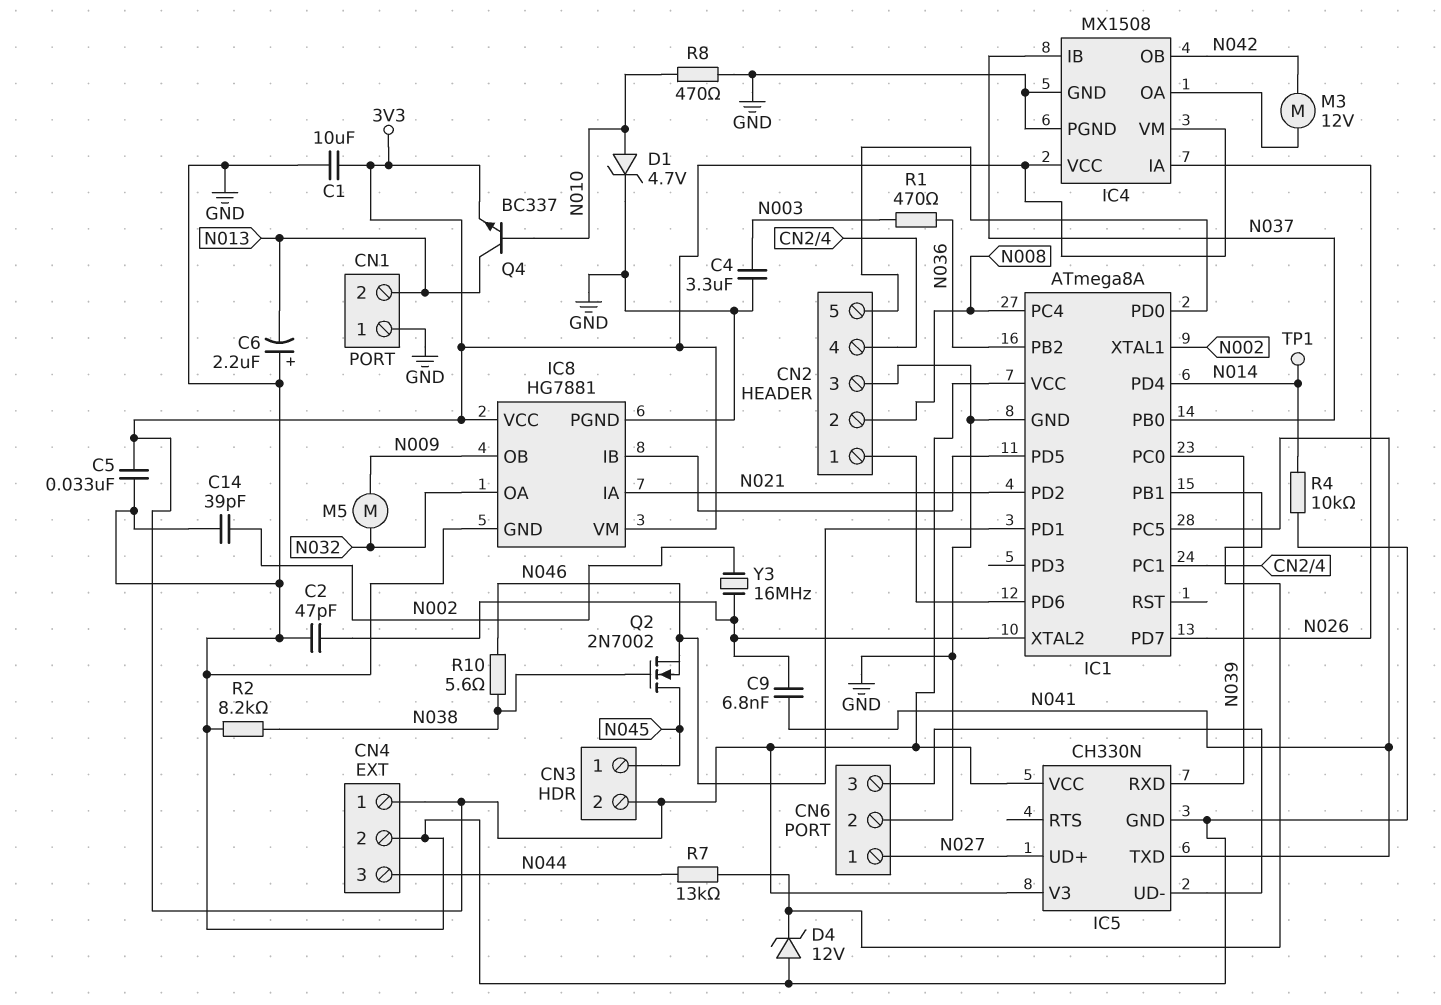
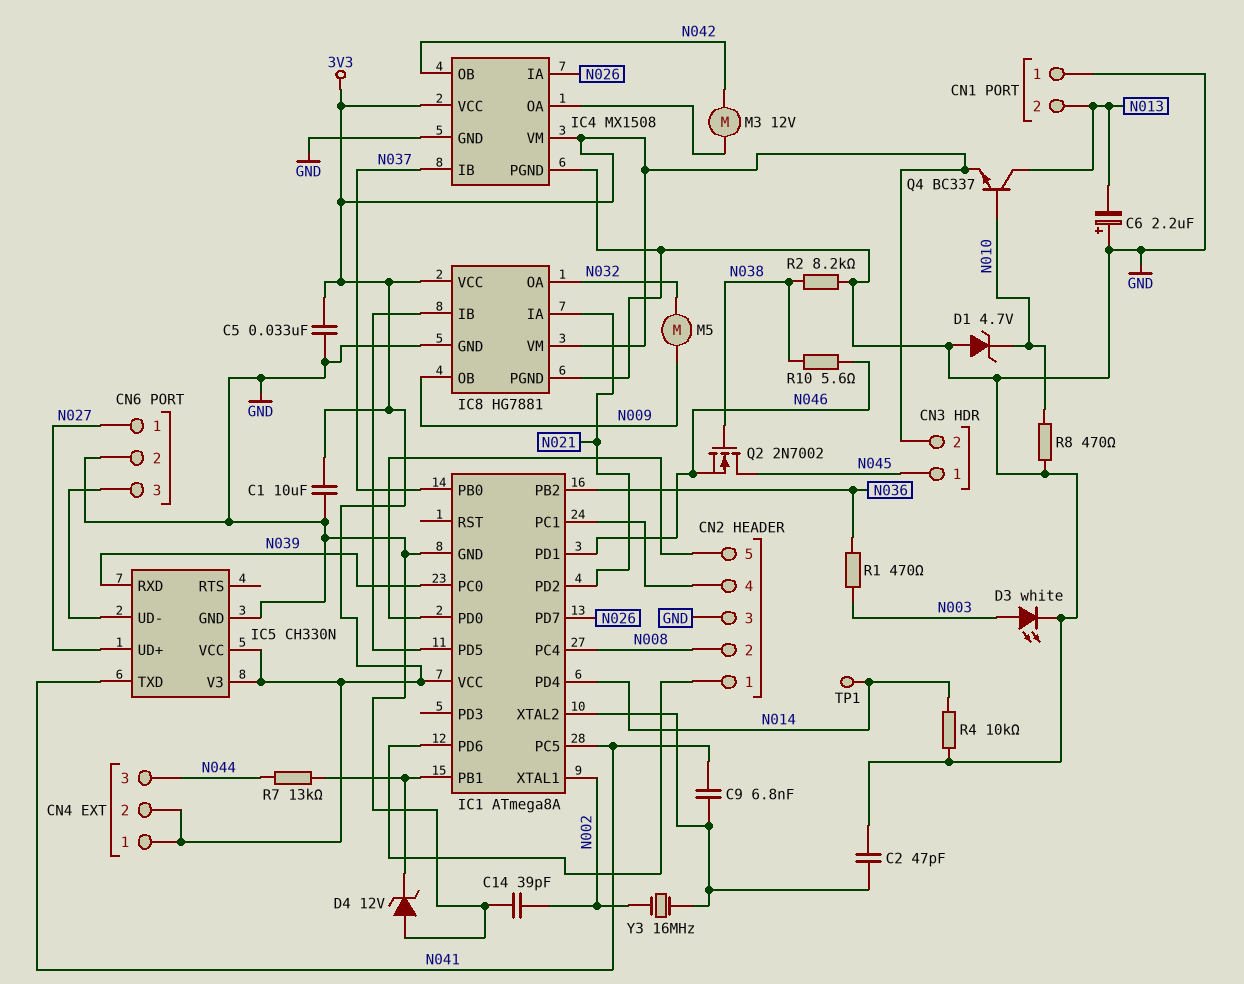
C4: 3.3uF (GND, N003) -> none
CN4 pin 2: GND -> 3V3
D1: zener 4.7V (A N010, K GND) -> zener 4.7V (A GND, K N010)
D3: none -> LED white (A N003, K GND)

